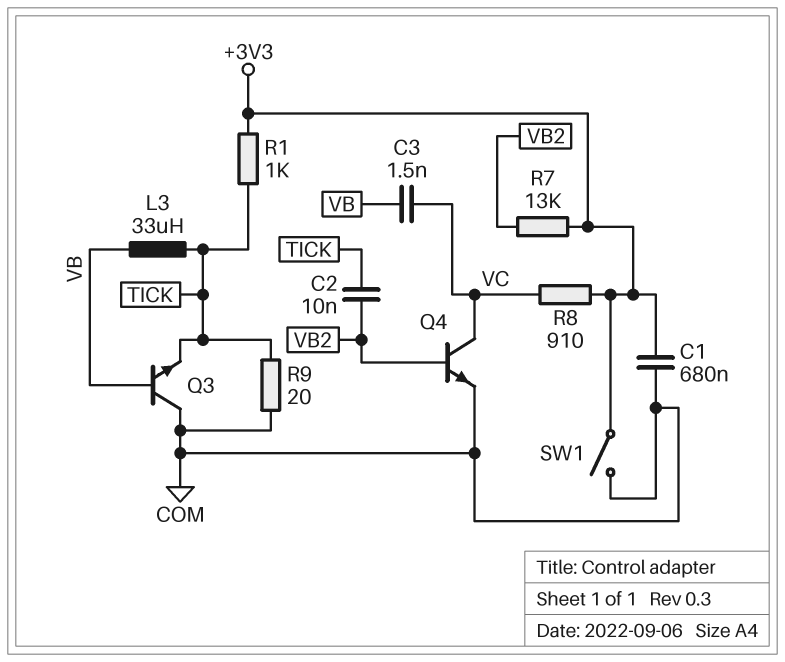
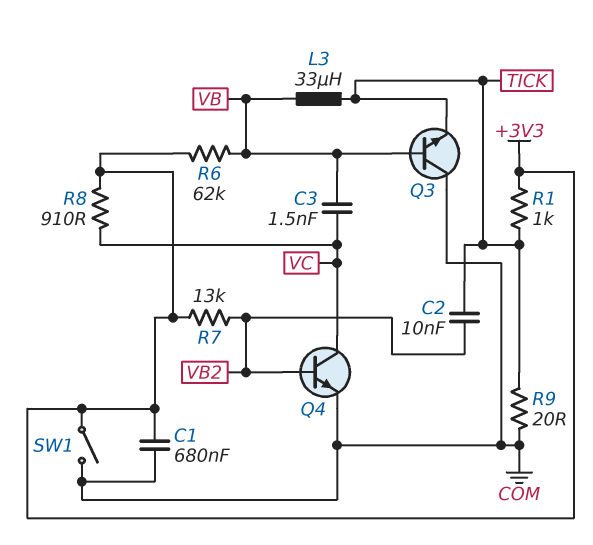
R6: none -> 62k (+3V3, VB)

